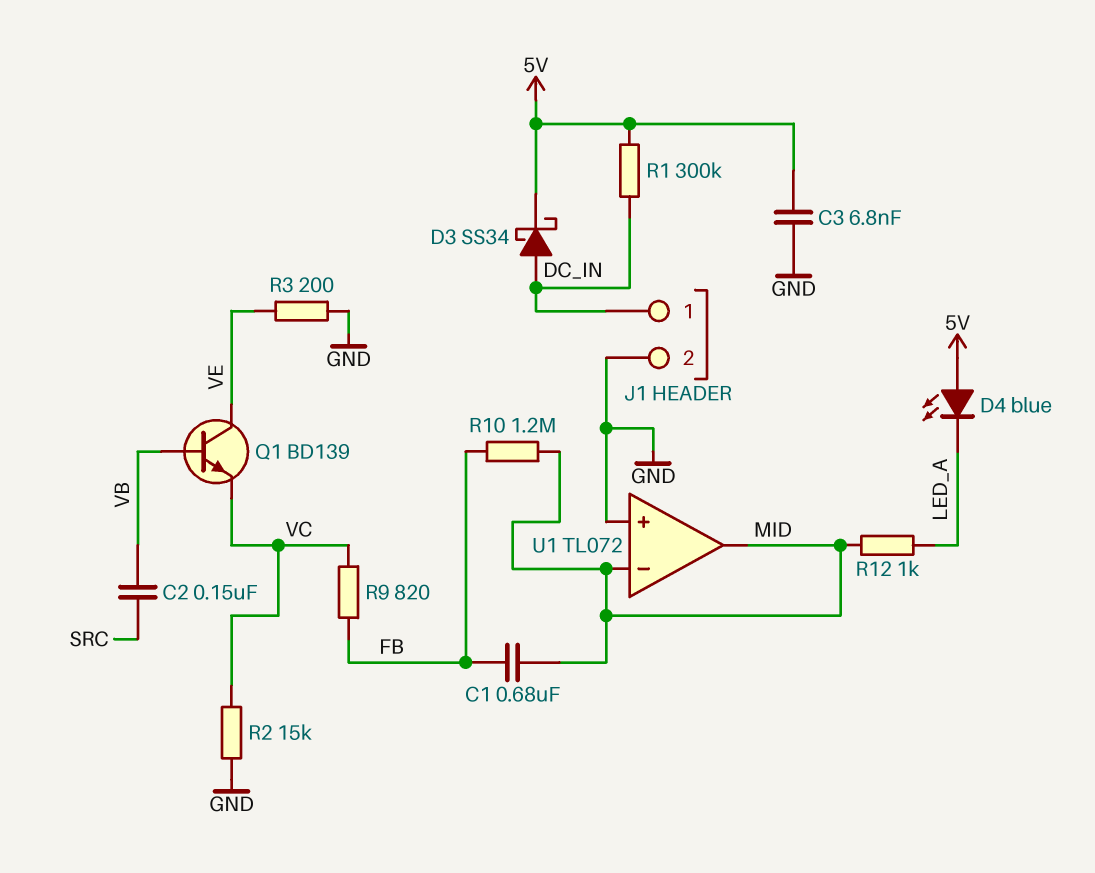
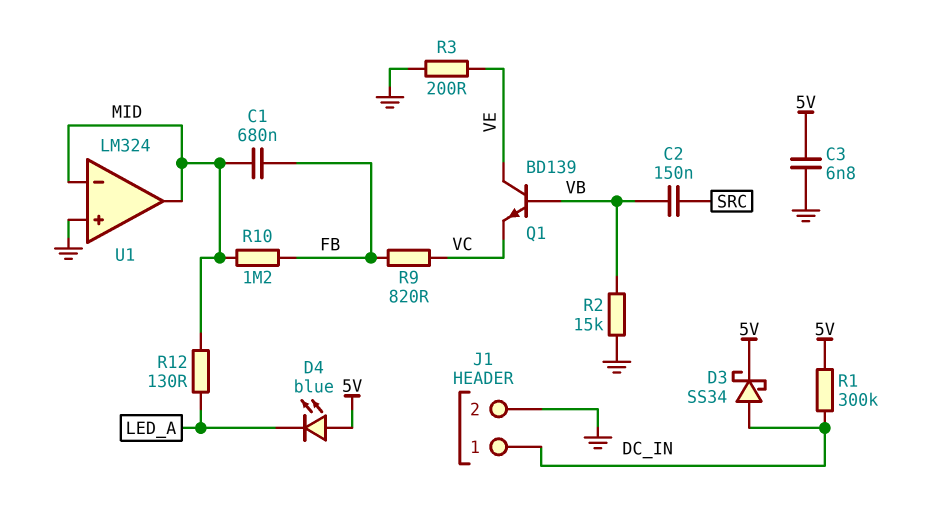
R2: 15k (GND, VC) -> 15k (GND, VB)
R12: 1k (LED_A, MID) -> 130 (LED_A, MID)
U1: TL072 -> LM324

